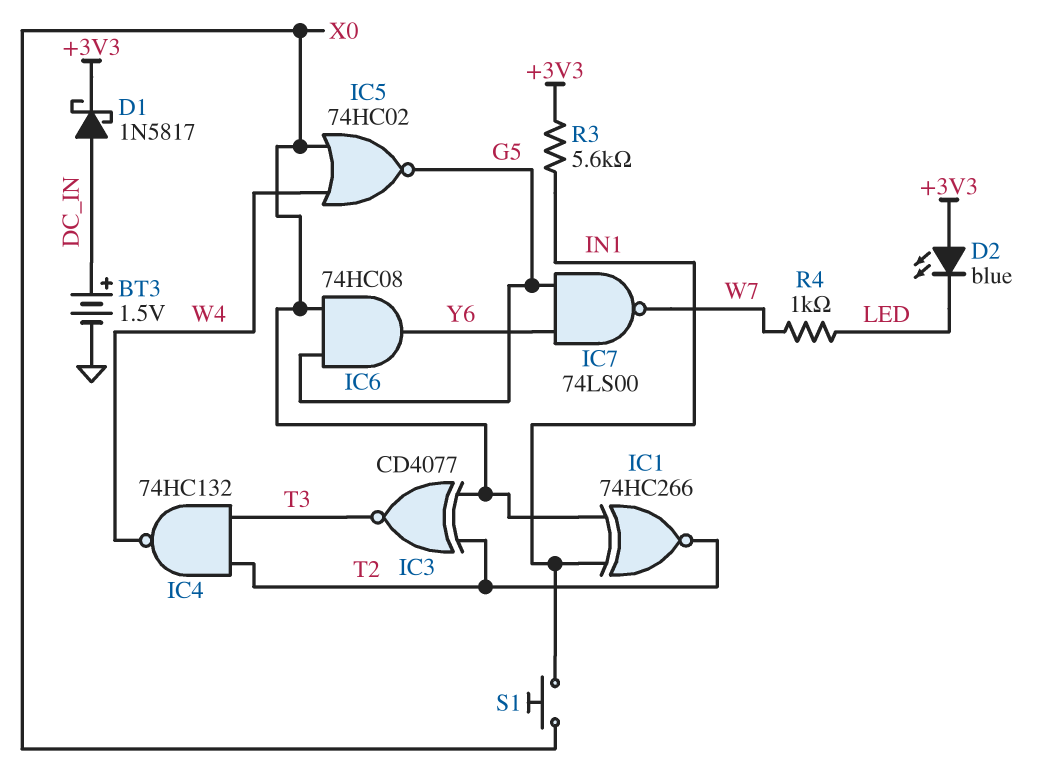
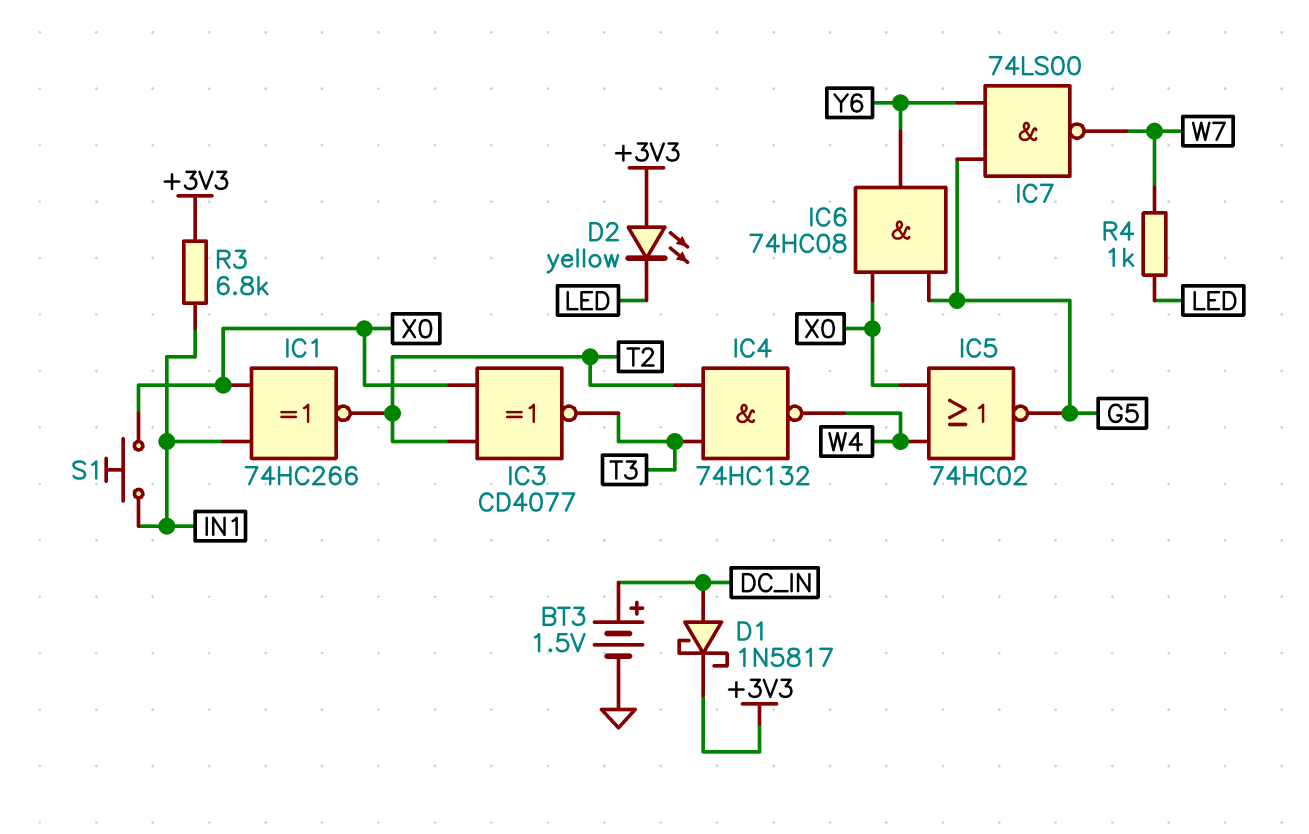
D2: LED blue (A +3V3, K LED) -> LED yellow (A +3V3, K LED)
R3: 5.6k (+3V3, IN1) -> 6.8k (+3V3, IN1)

